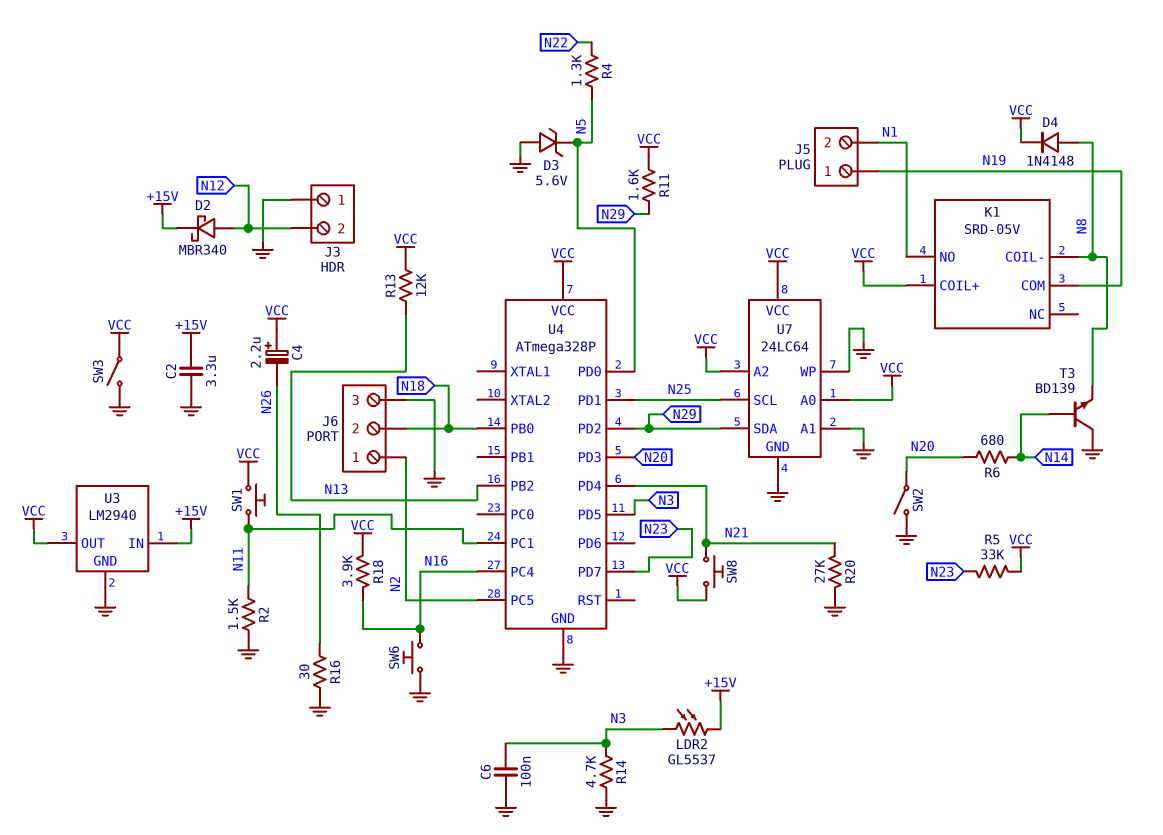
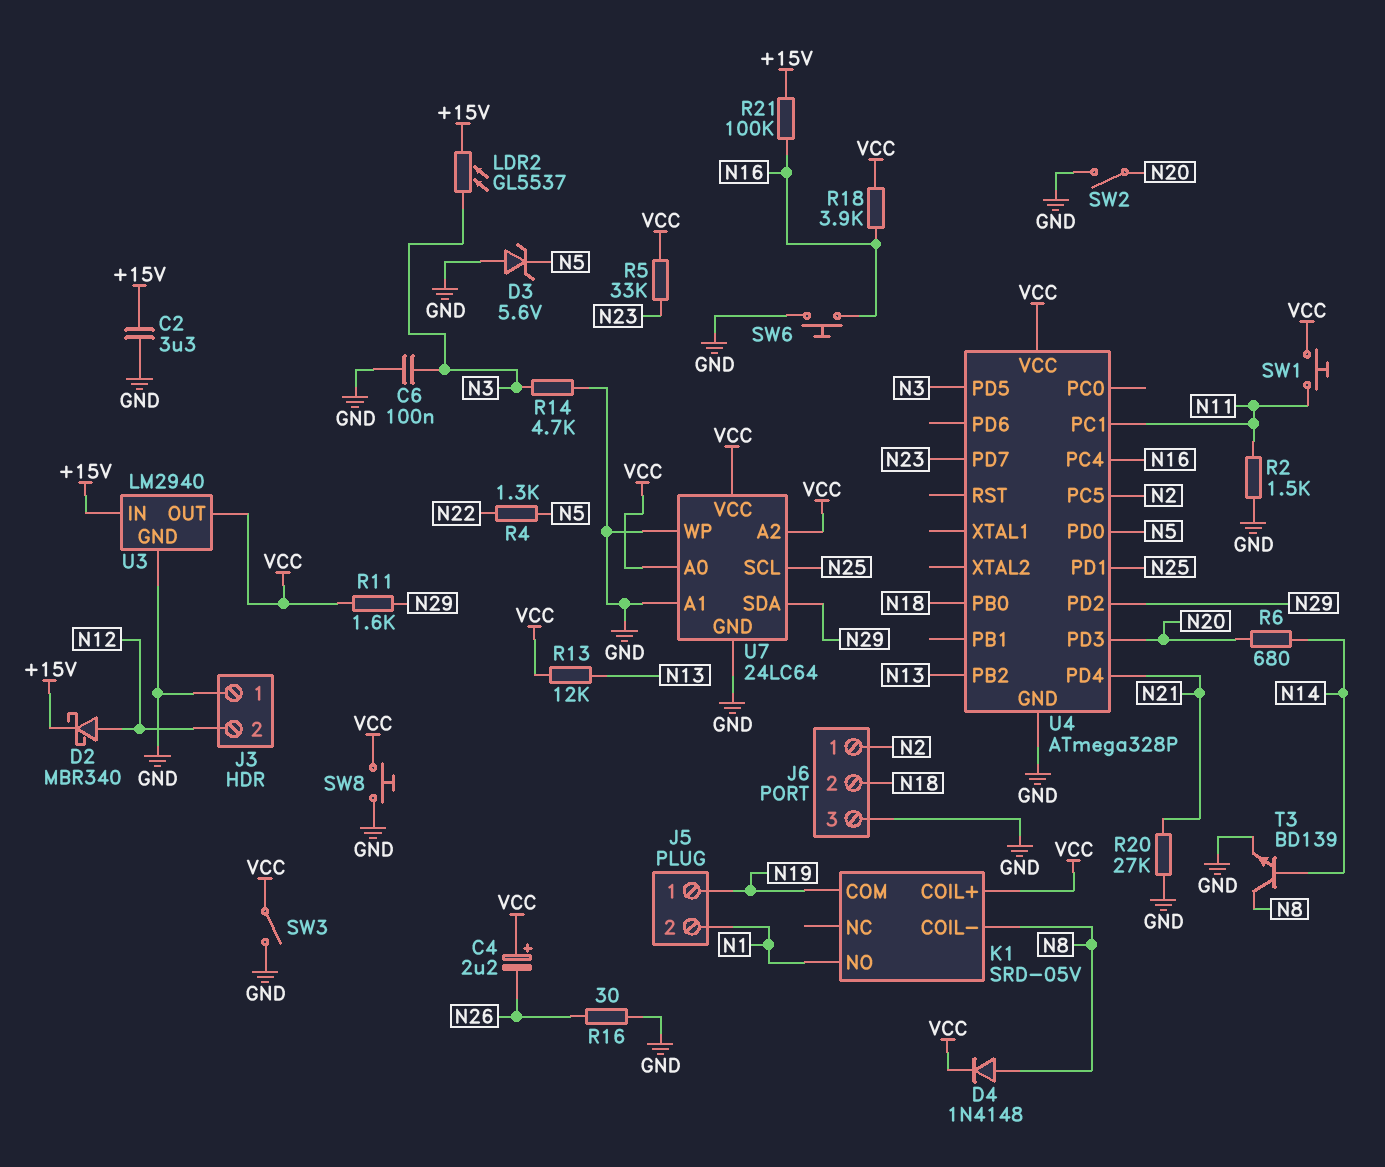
R21: none -> 100k (+15V, N16)
SW8: button (N21, VCC) -> button (GND, VCC)
T3: NPN BD139 (B N14, C GND, E N8) -> NPN BD139 (B N14, C N8, E GND)

